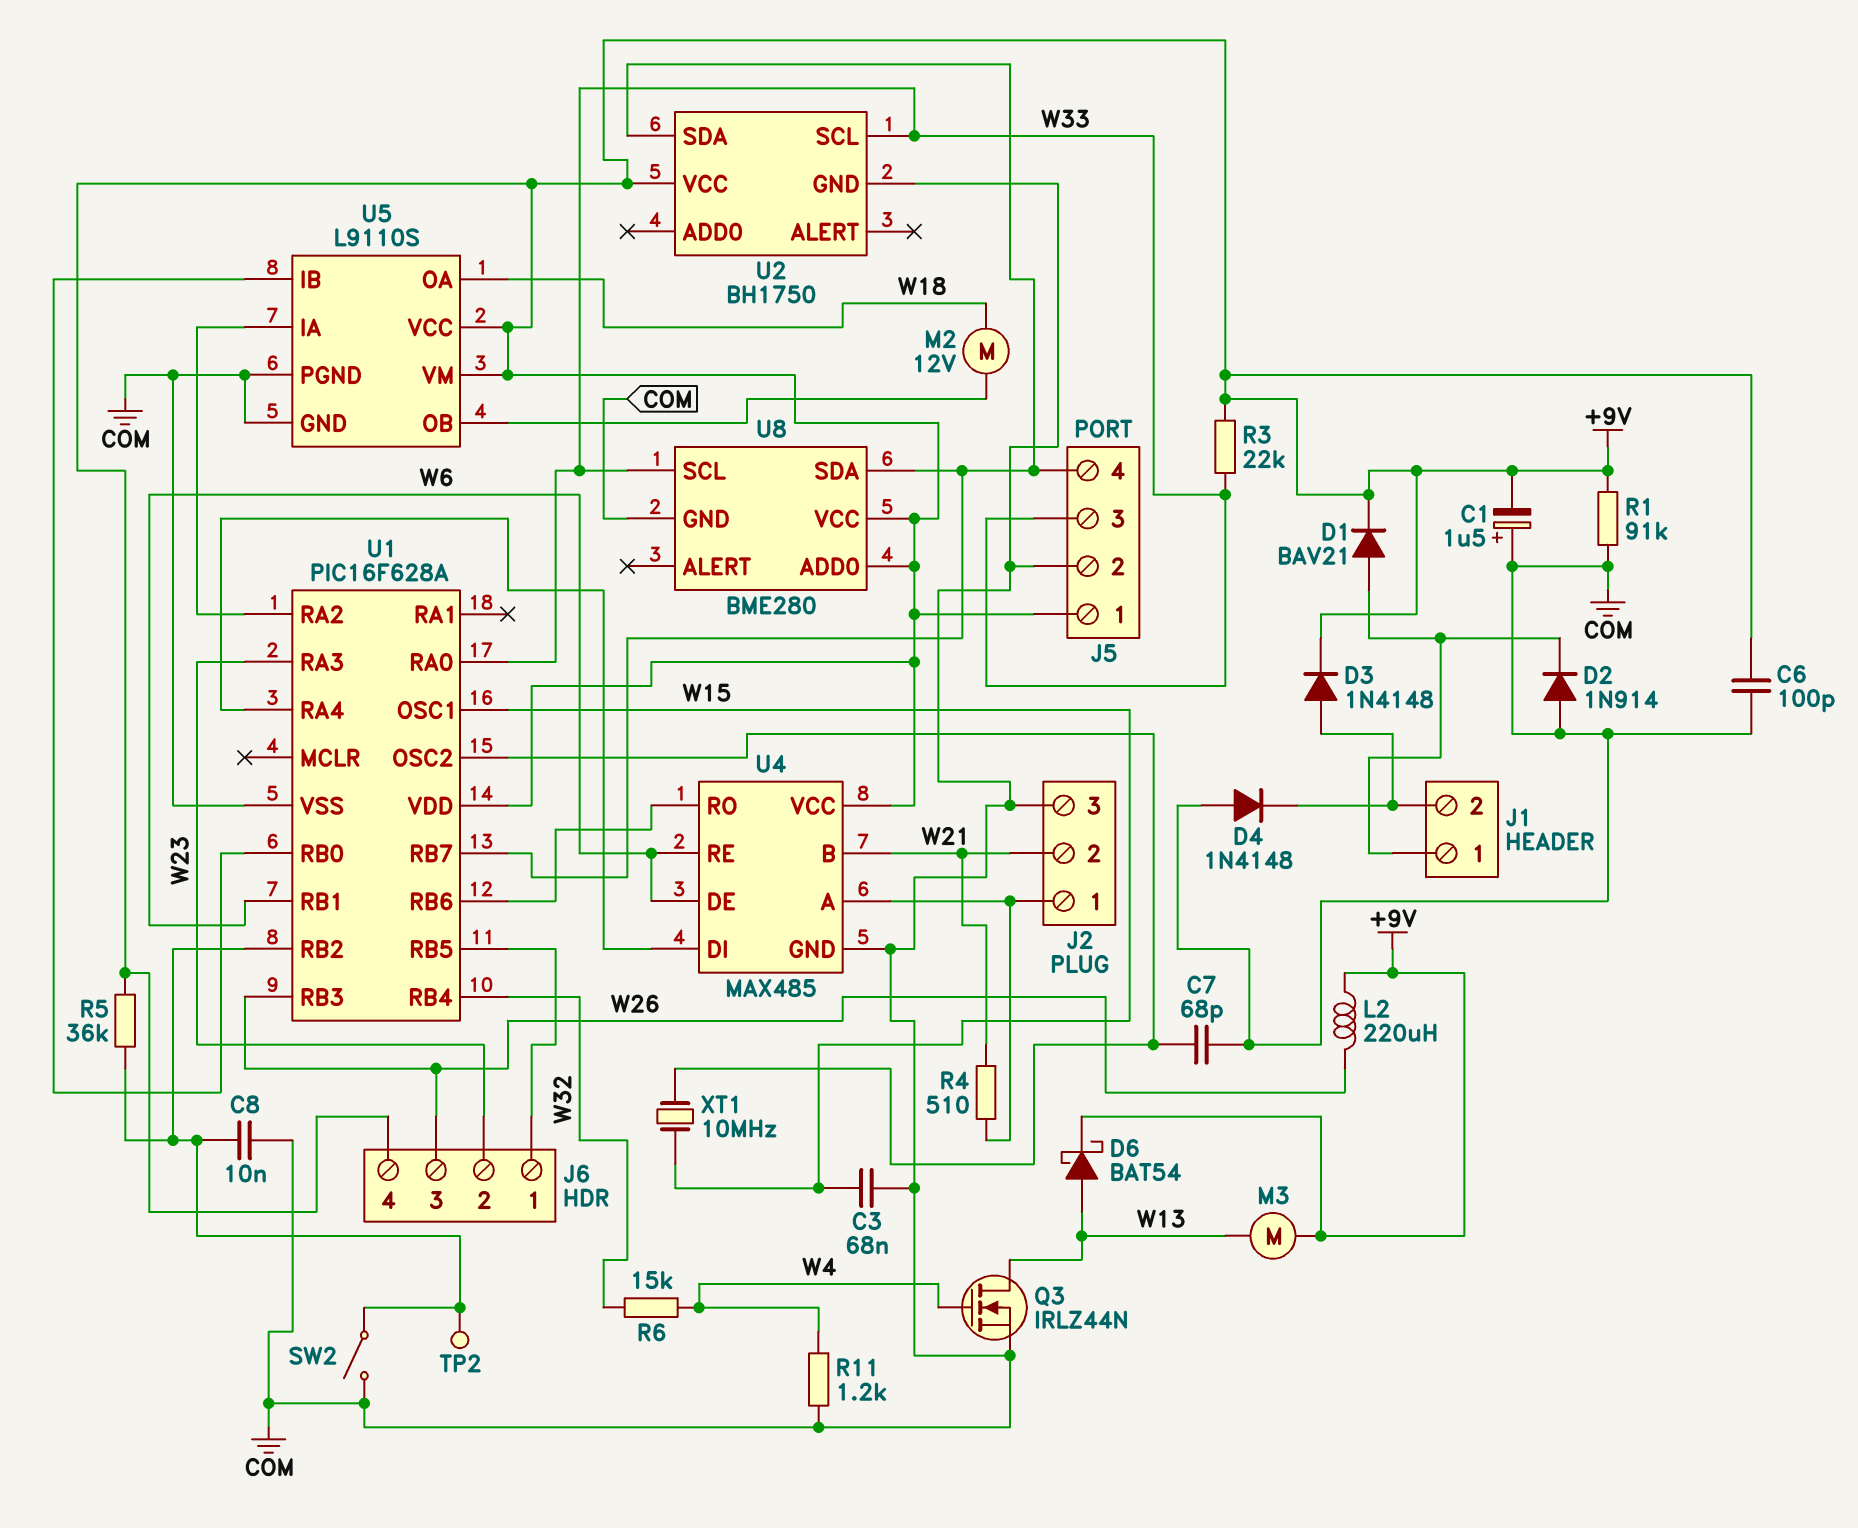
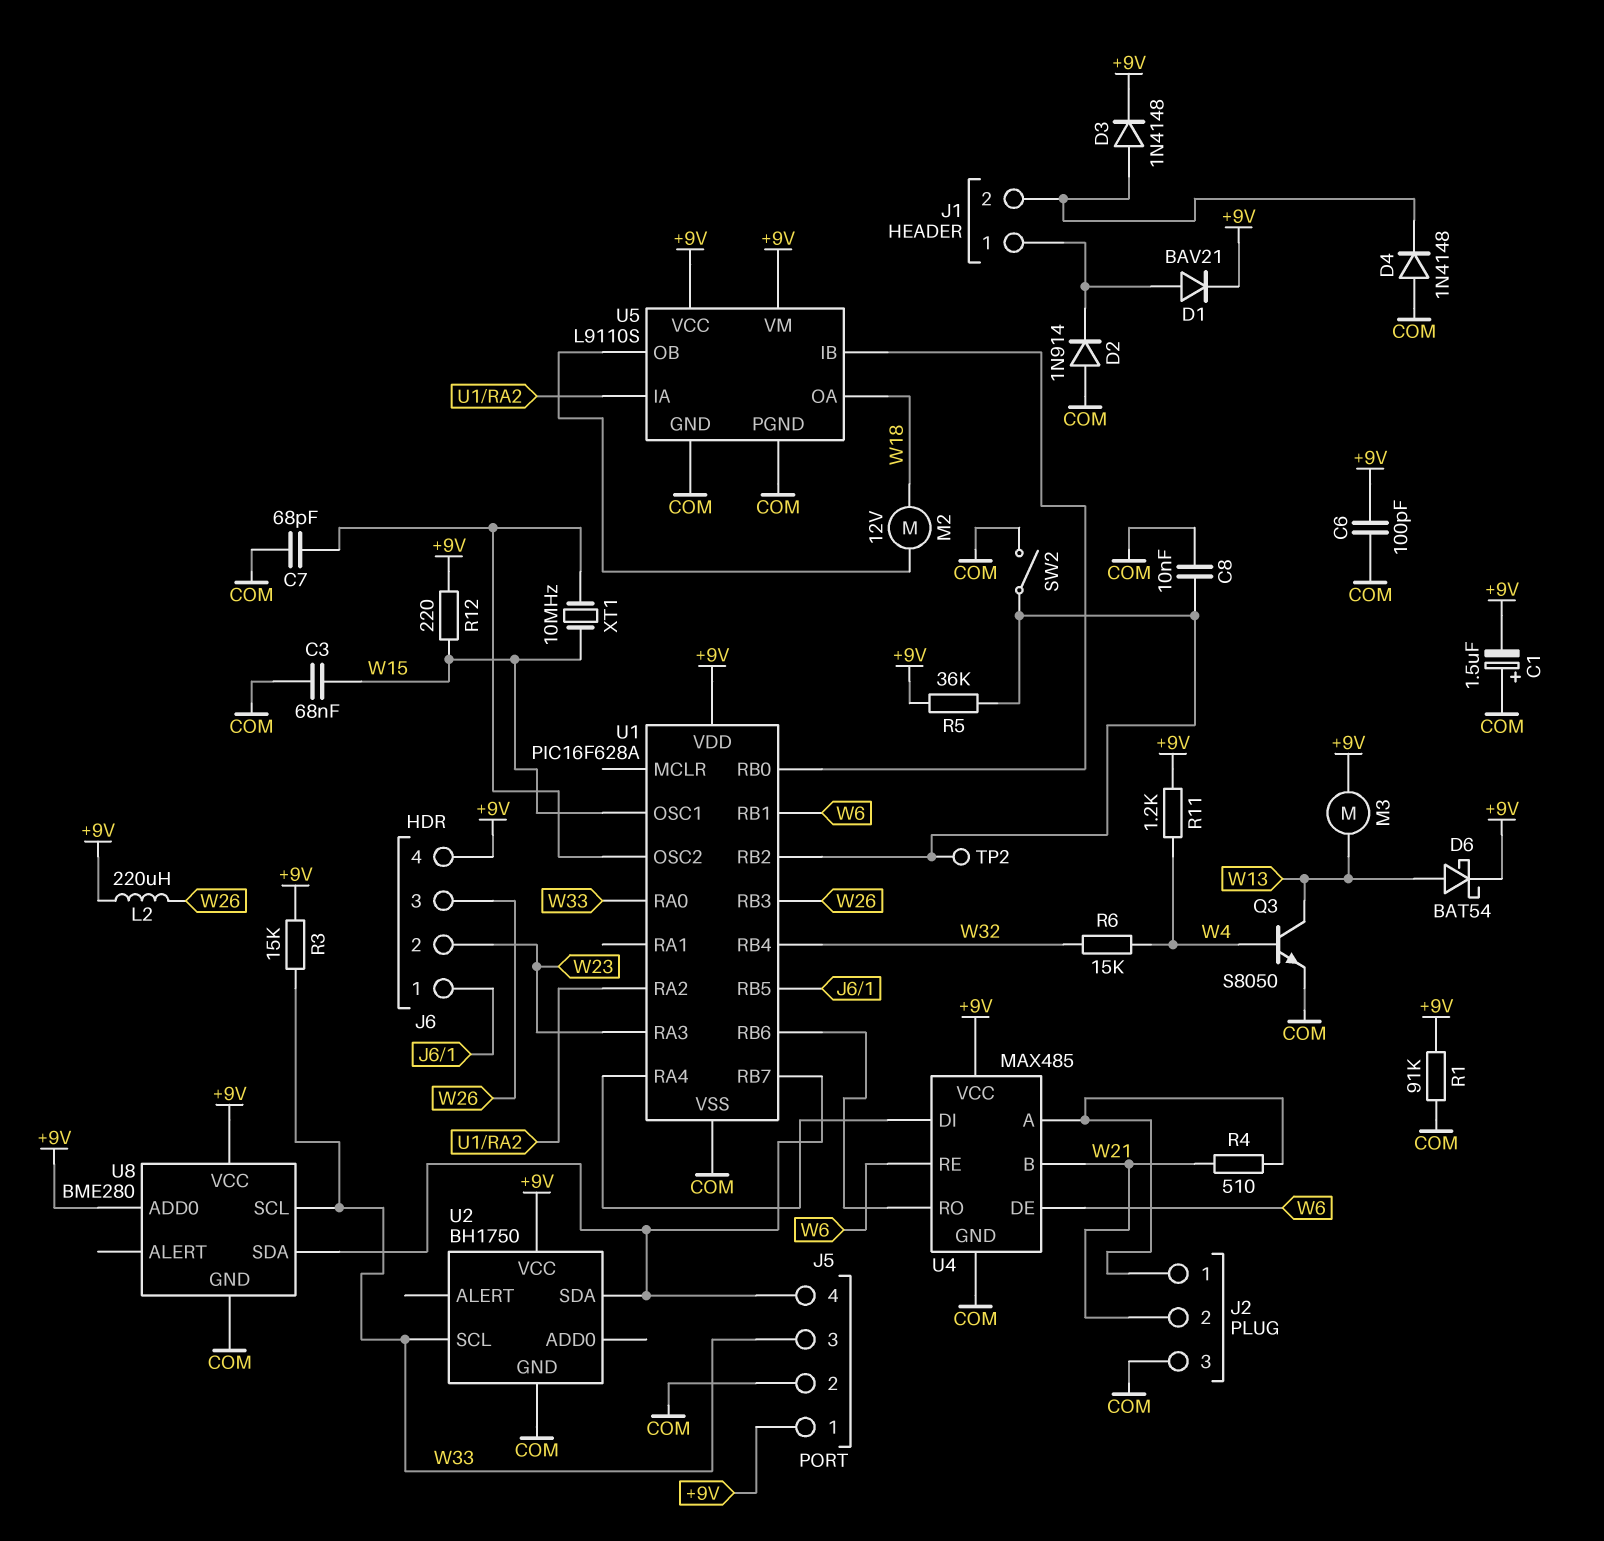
Q3: NMOS IRLZ44N (G W4, D W13, S COM) -> NPN S8050 (B W4, C W13, E COM)
R3: 22k (+9V, W33) -> 15k (+9V, W33)
R11: 1.2k (COM, W4) -> 1.2k (+9V, W4)
R12: none -> 220 (+9V, W15)

